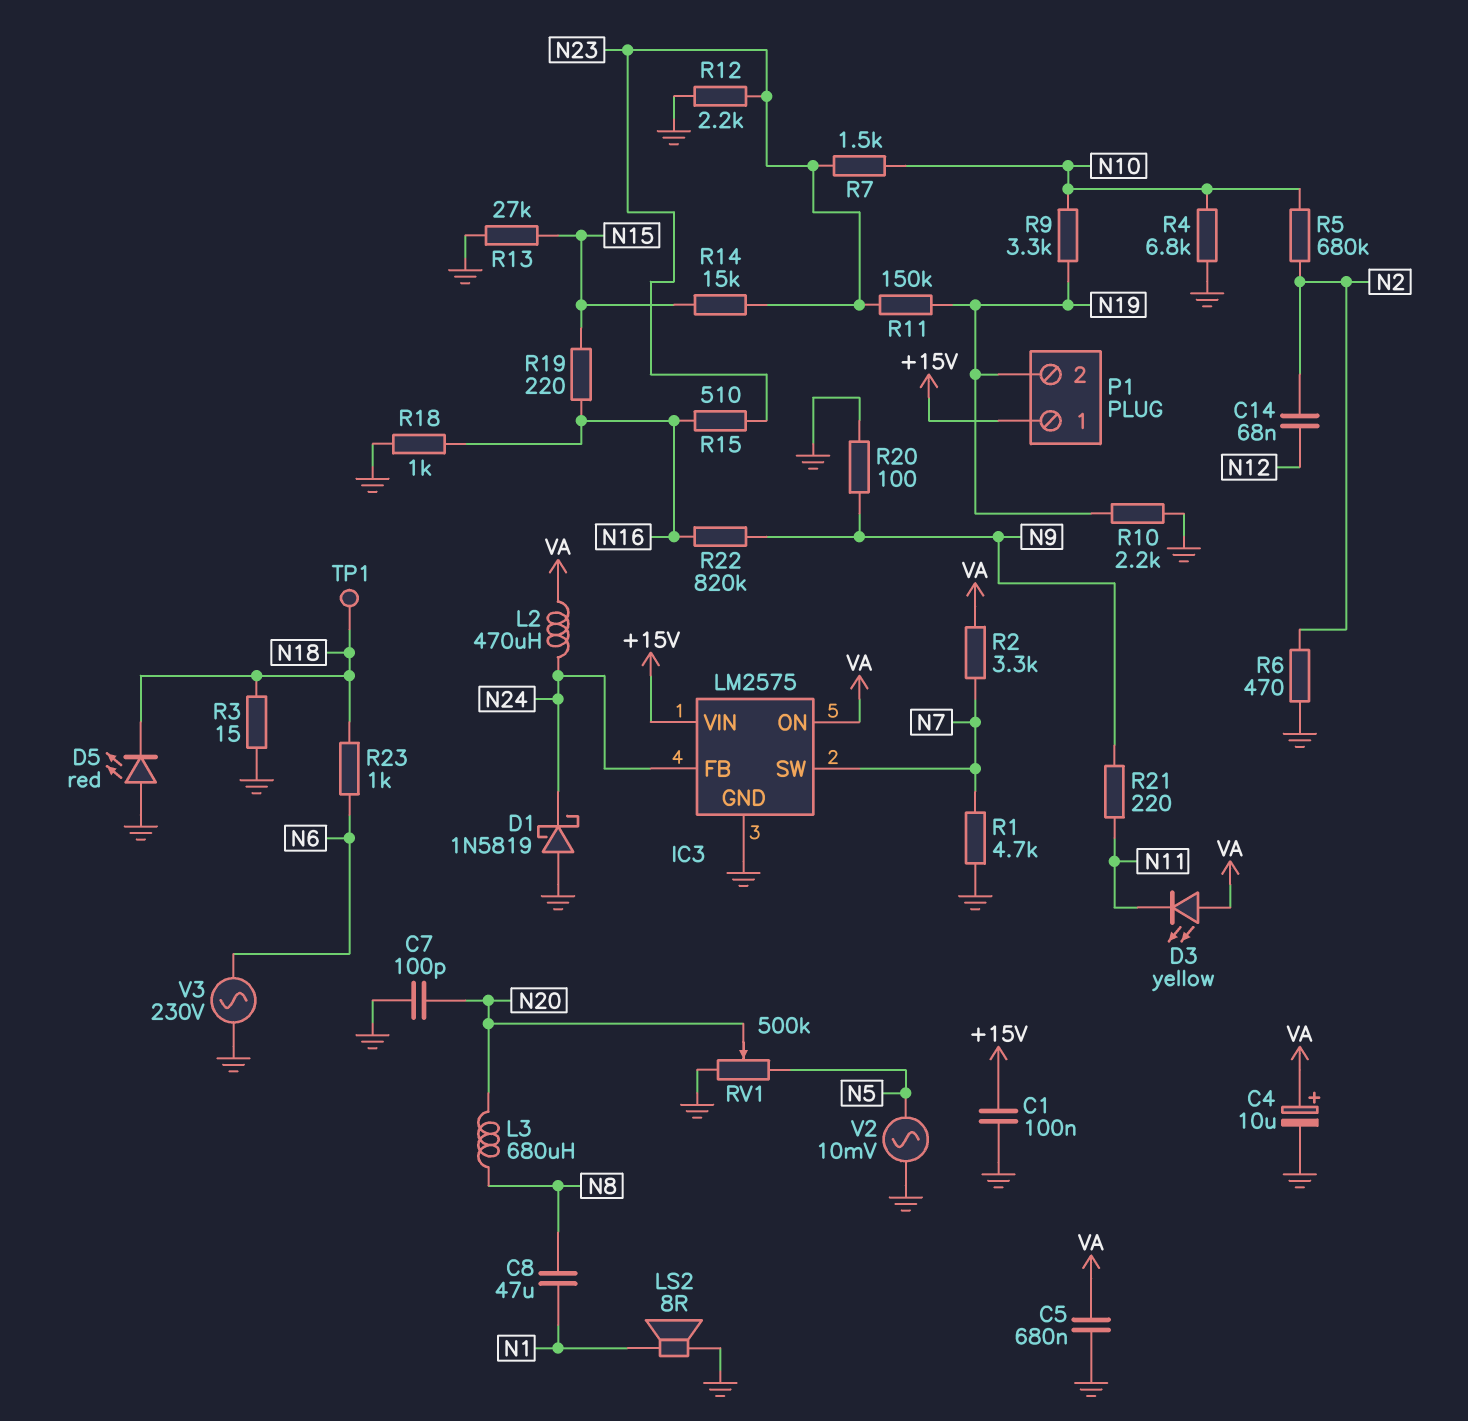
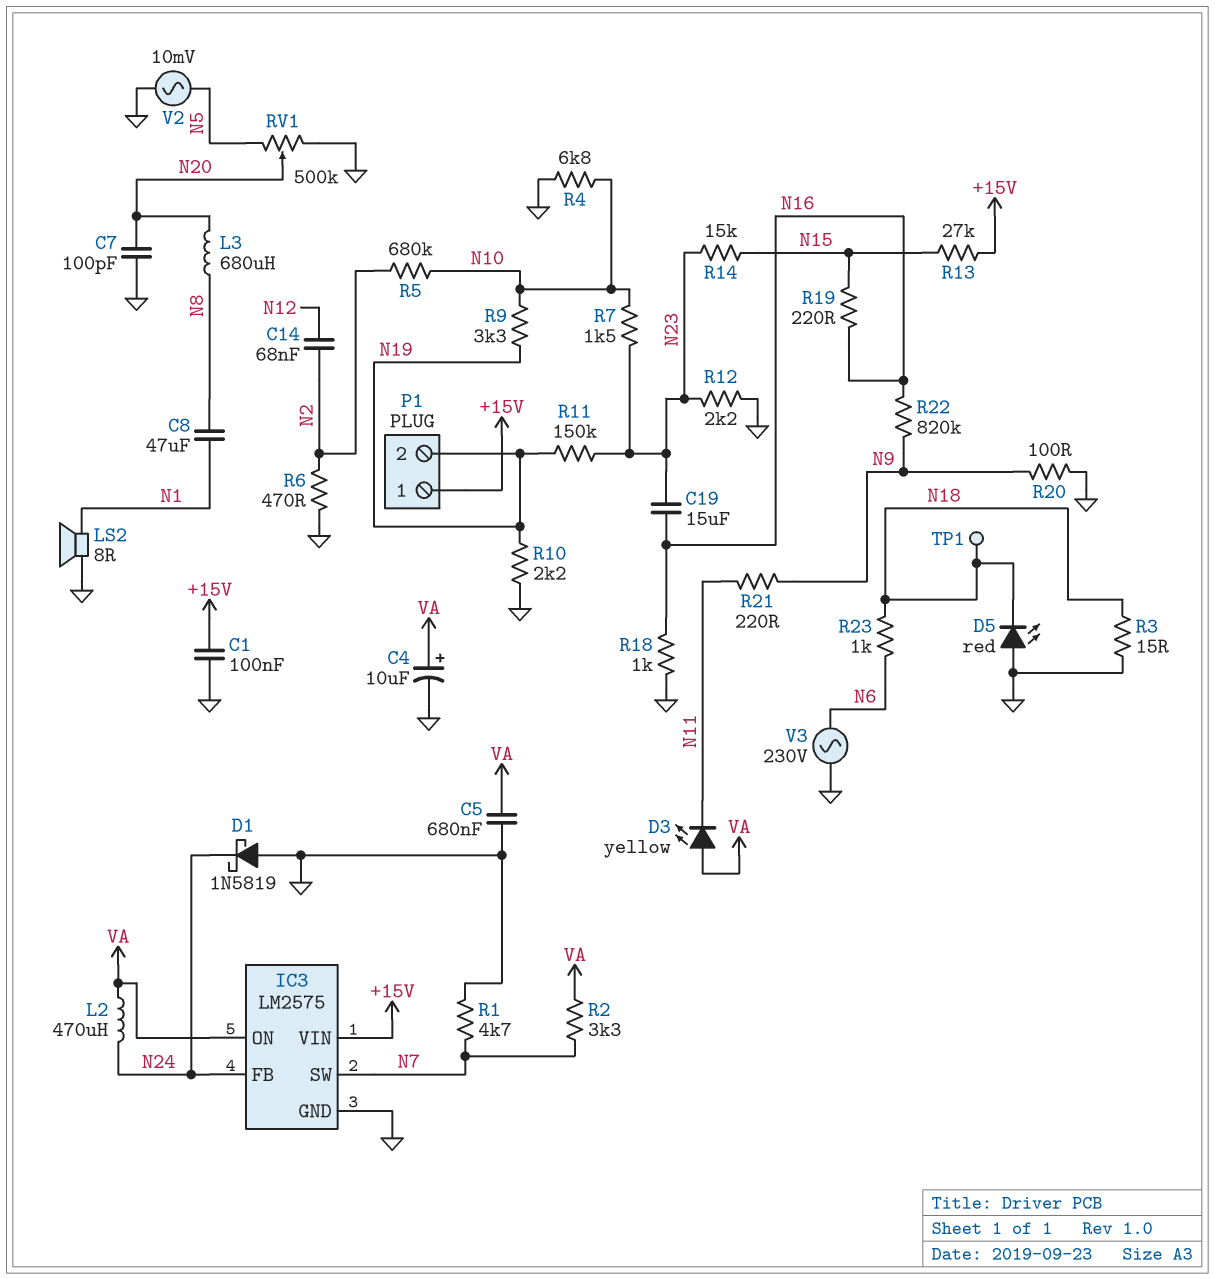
C19: none -> 15uF (N16, N23)
R13: 27k (GND, N15) -> 27k (+15V, N15)
R15: 510 (N16, N23) -> none

